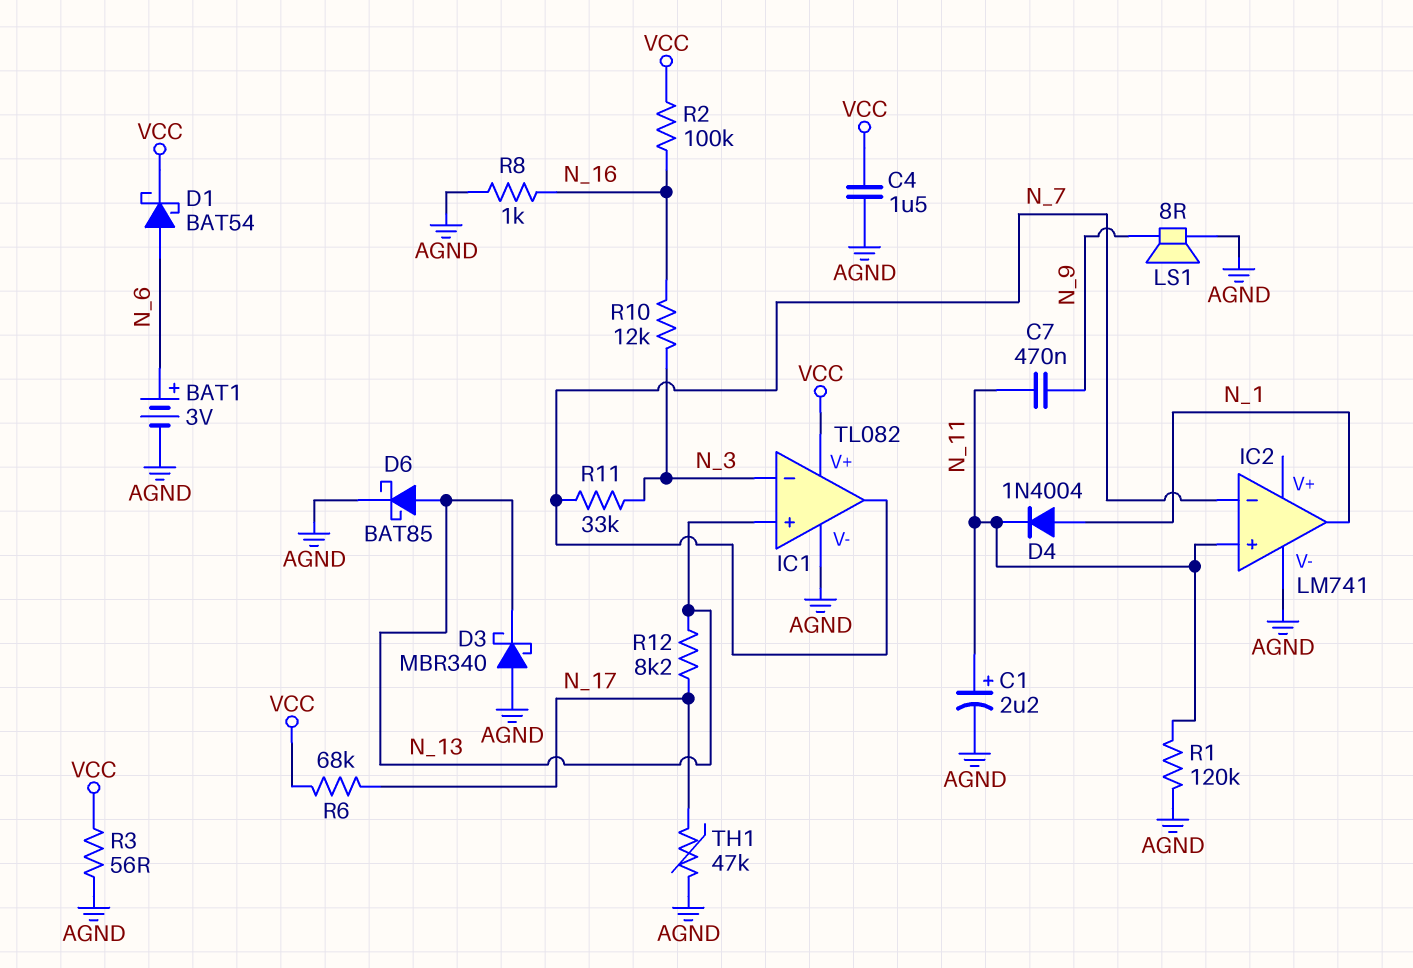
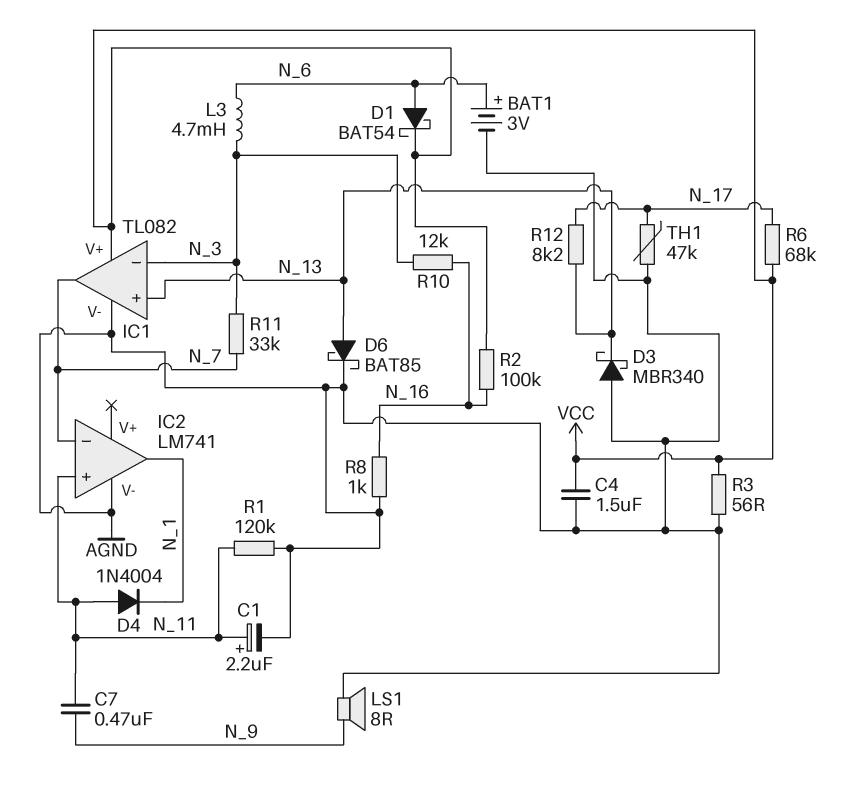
D4: diode 1N4004 (A N_1, K N_11) -> diode 1N4004 (A N_11, K N_1)
L3: none -> 4.7mH (N_3, N_6)

